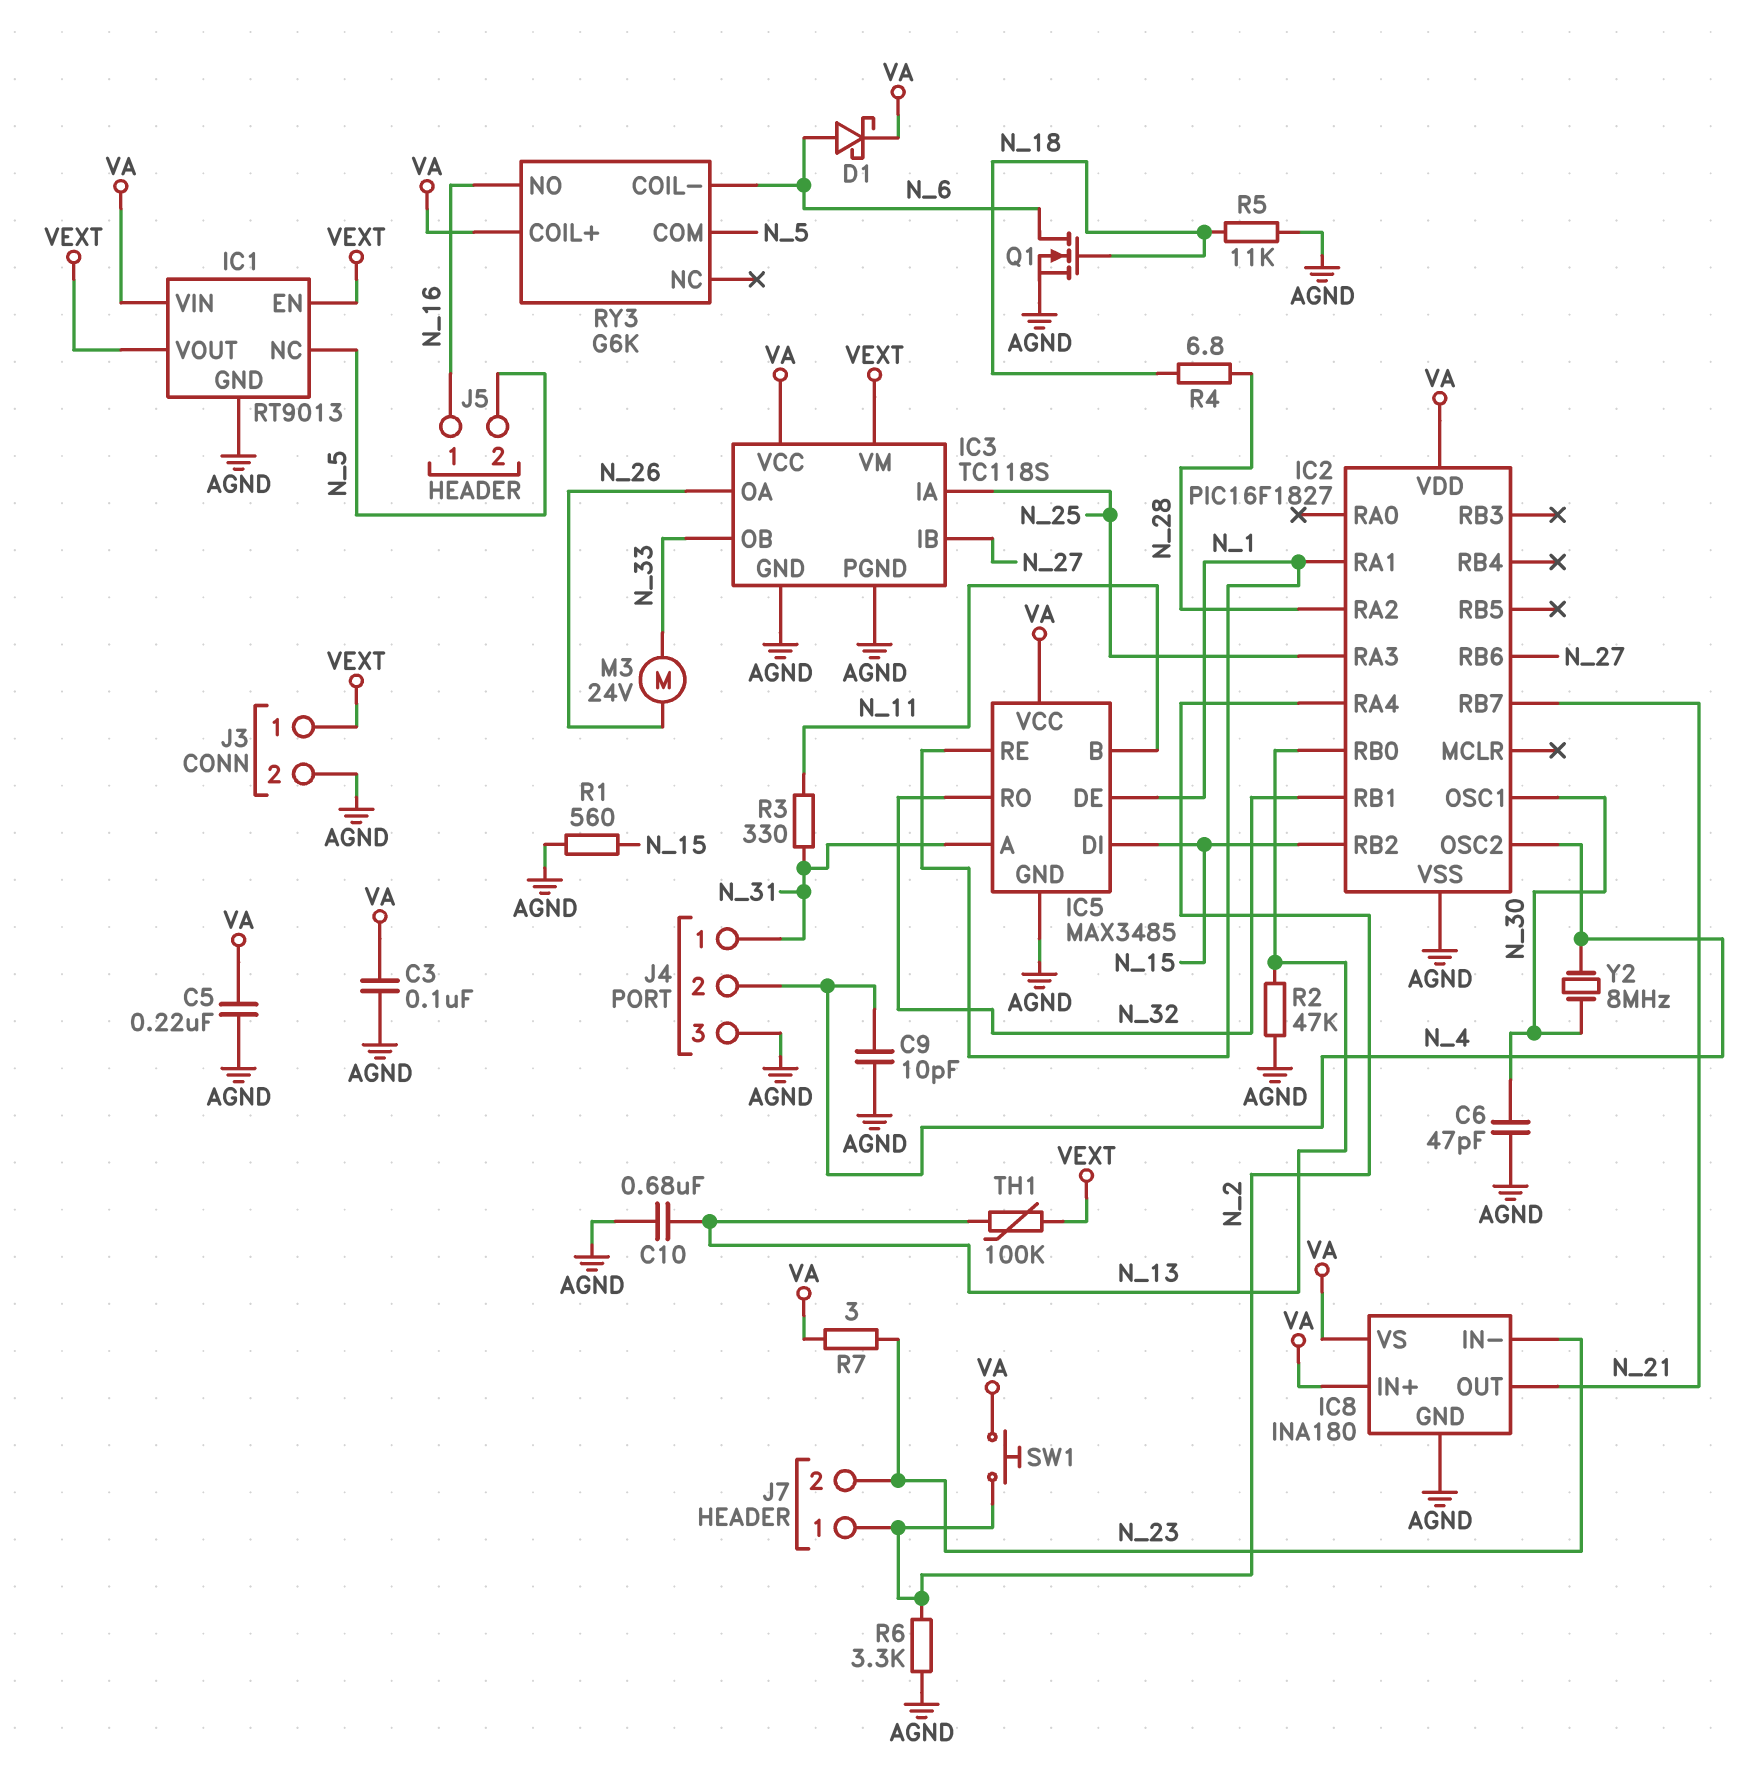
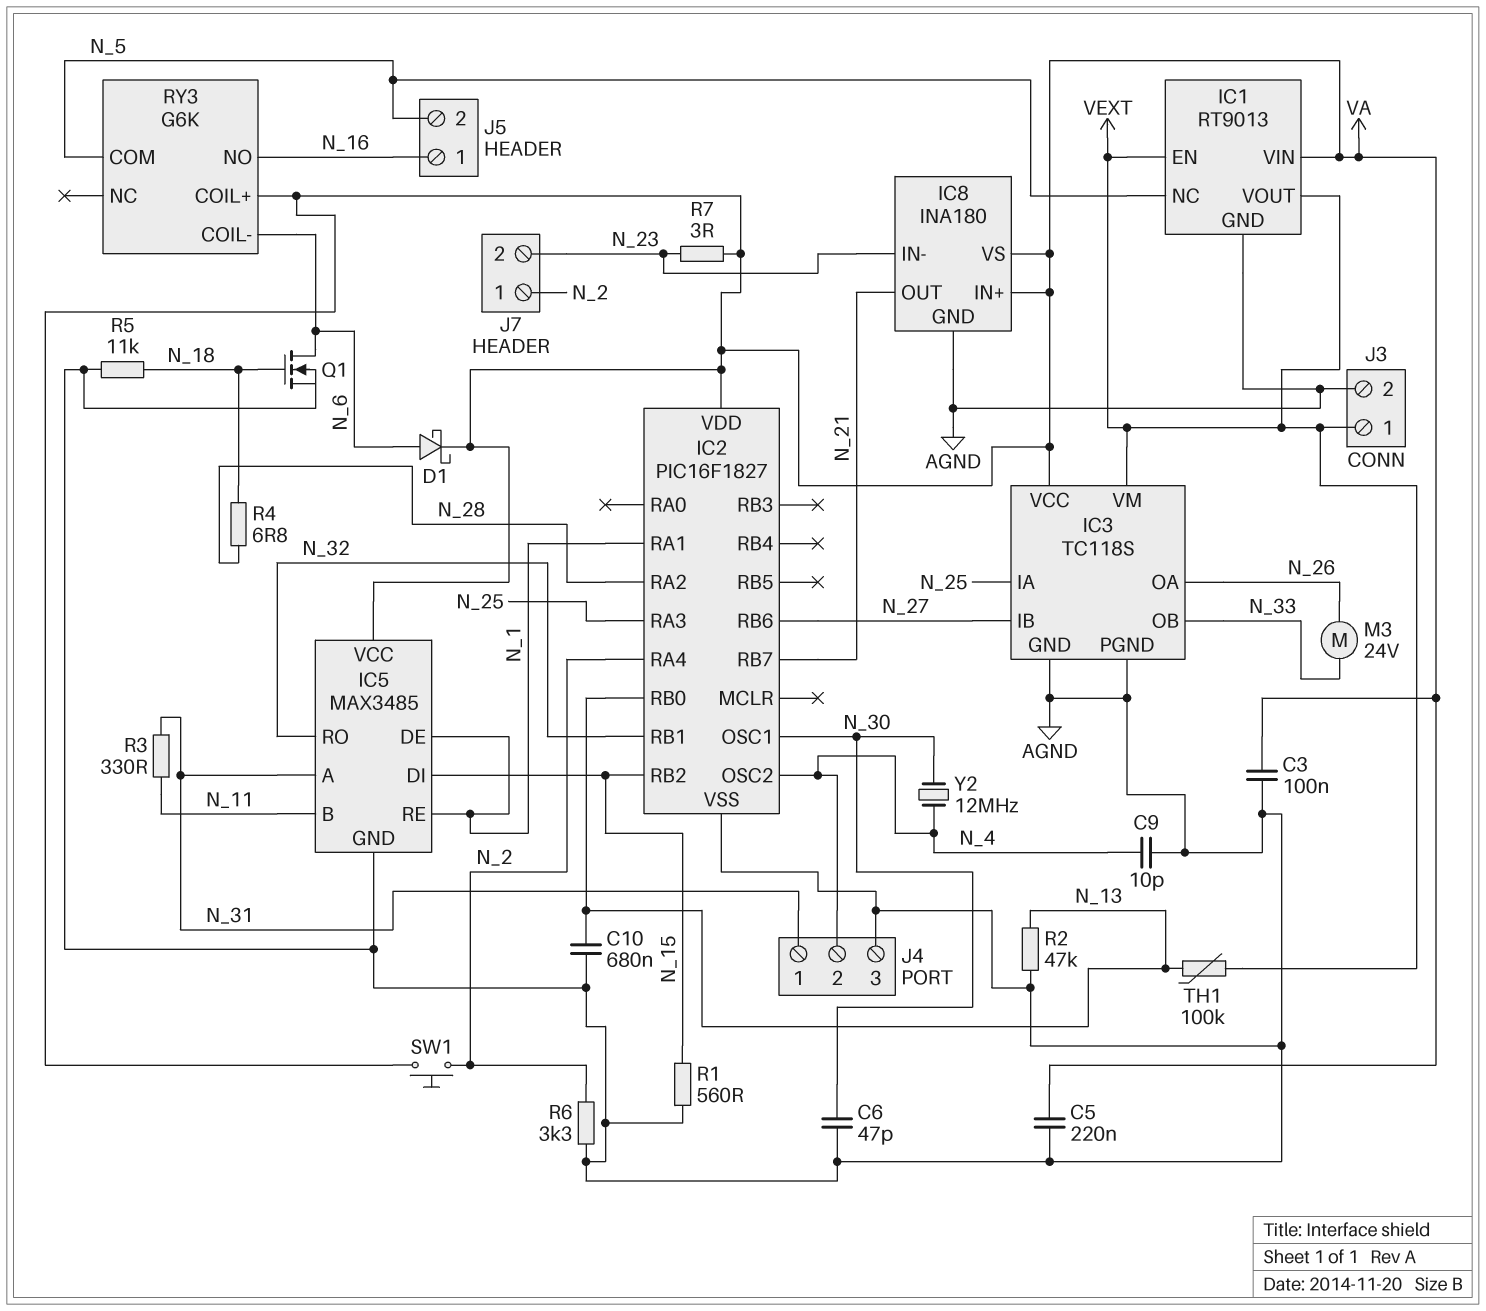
Y2: 8MHz (N_4, N_30) -> 12MHz (N_4, N_30)

